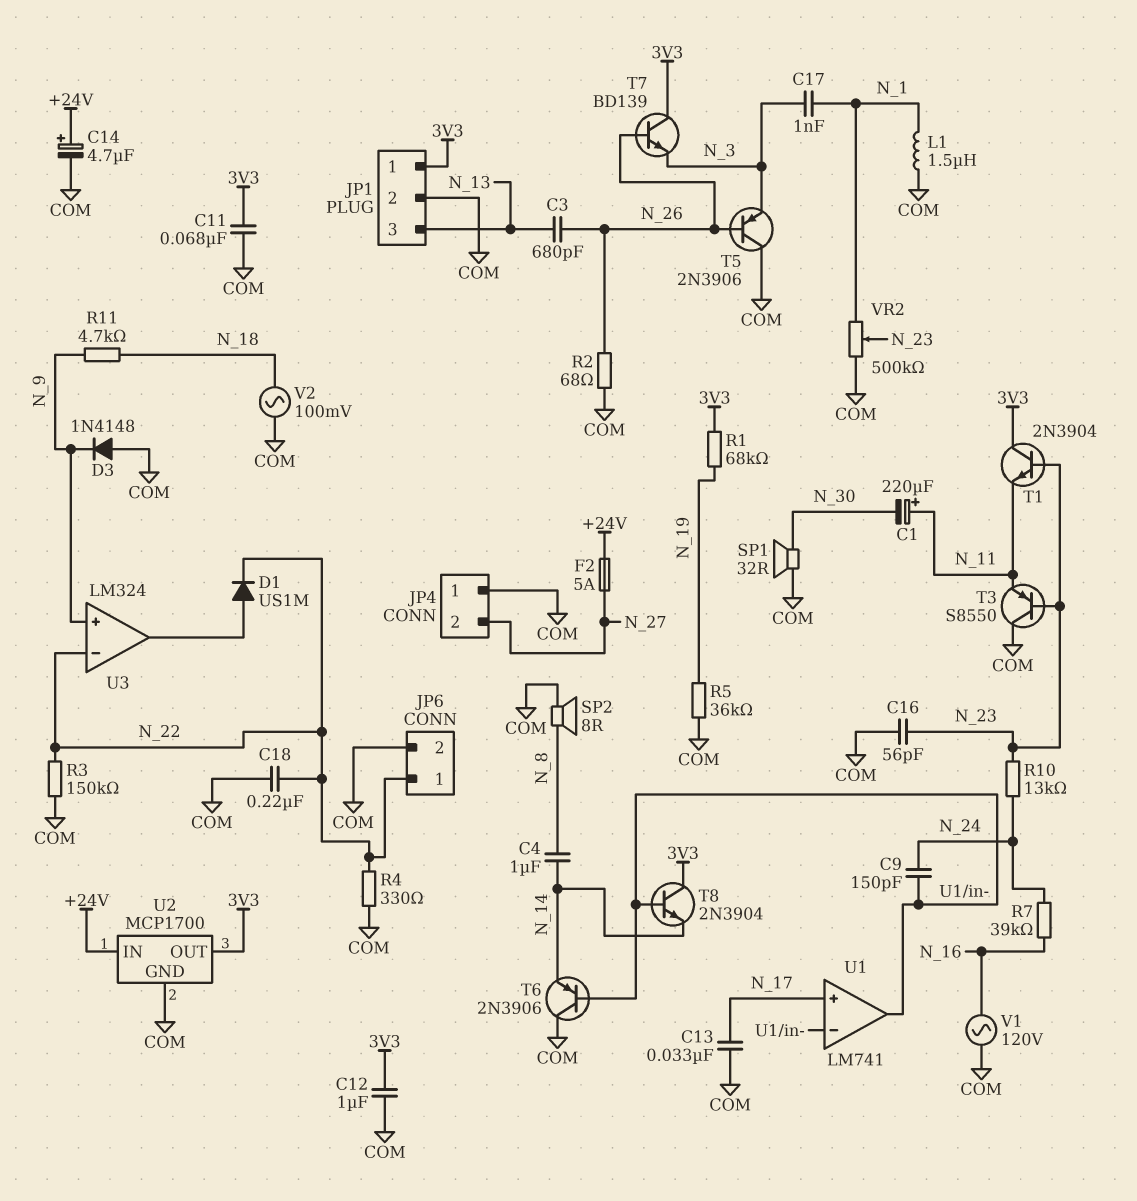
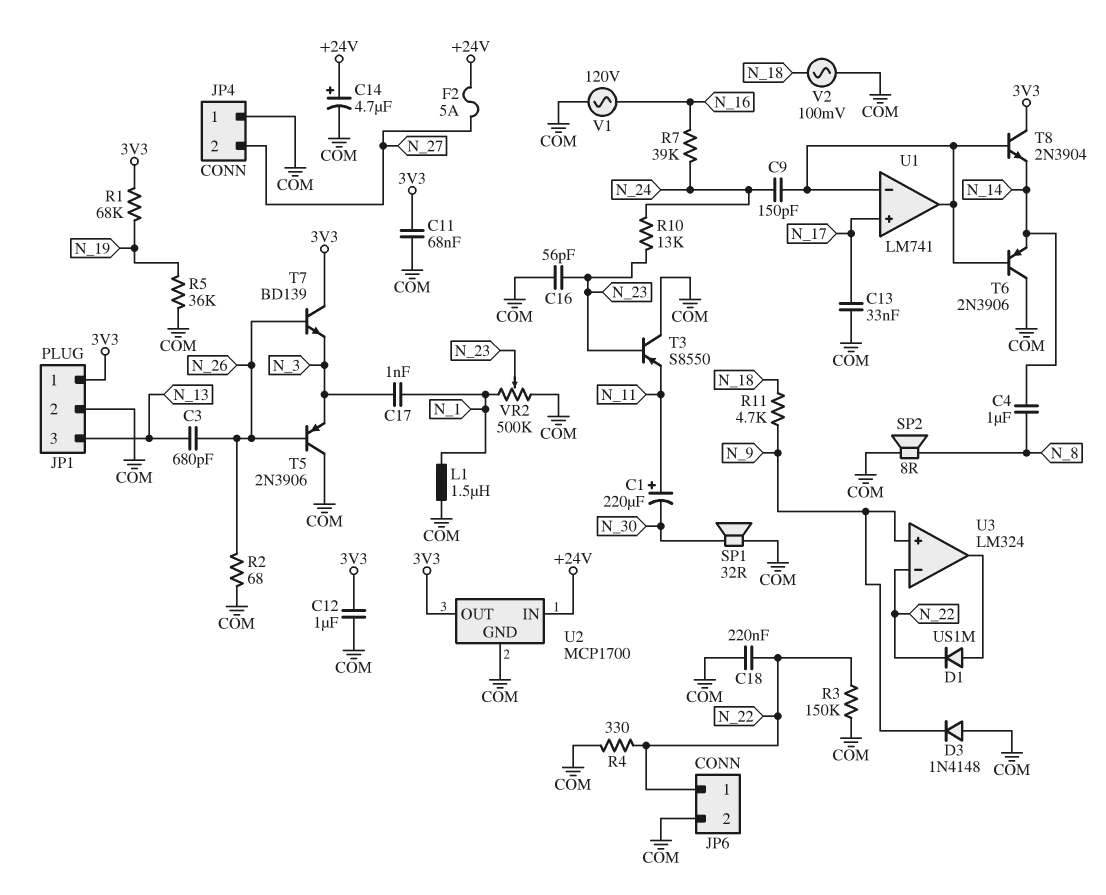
T1: NPN 2N3904 (B N_23, C 3V3, E N_11) -> none

